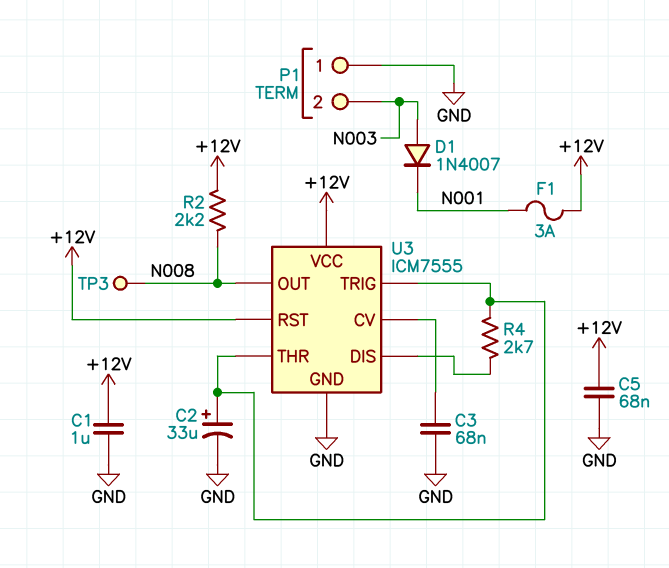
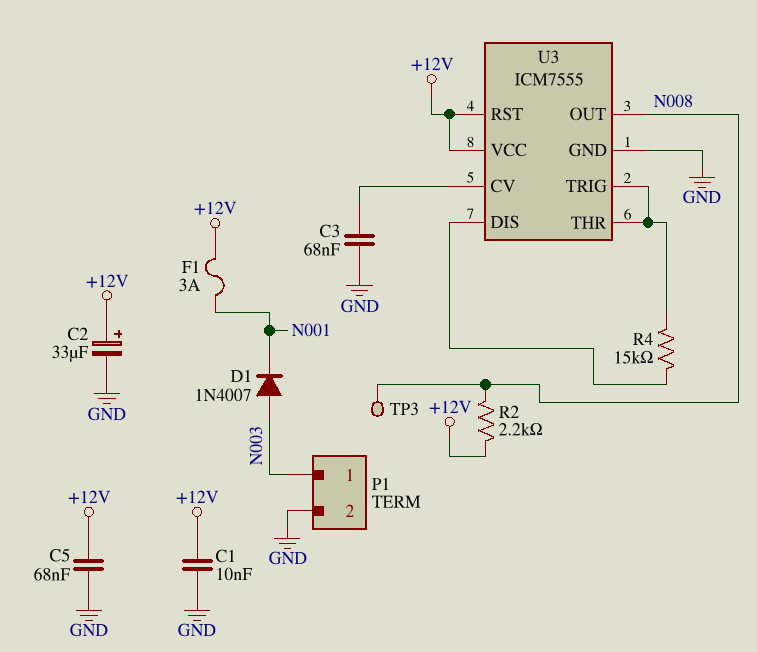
C1: 1uF (+12V, GND) -> 10nF (+12V, GND)
C2: 33uF (plus U3/THR, minus GND) -> 33uF (plus +12V, minus GND)
P1 pin 1: GND -> N003
P1 pin 2: N003 -> GND
R4: 2.7k (U3/DIS, U3/THR) -> 15k (U3/DIS, U3/THR)

